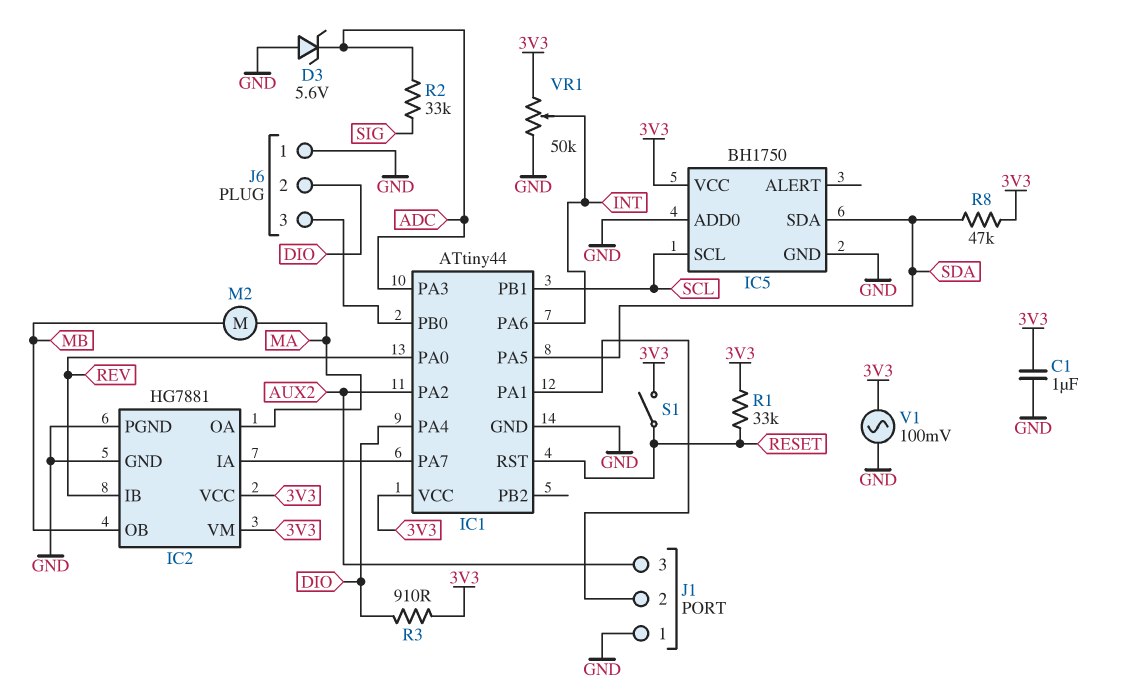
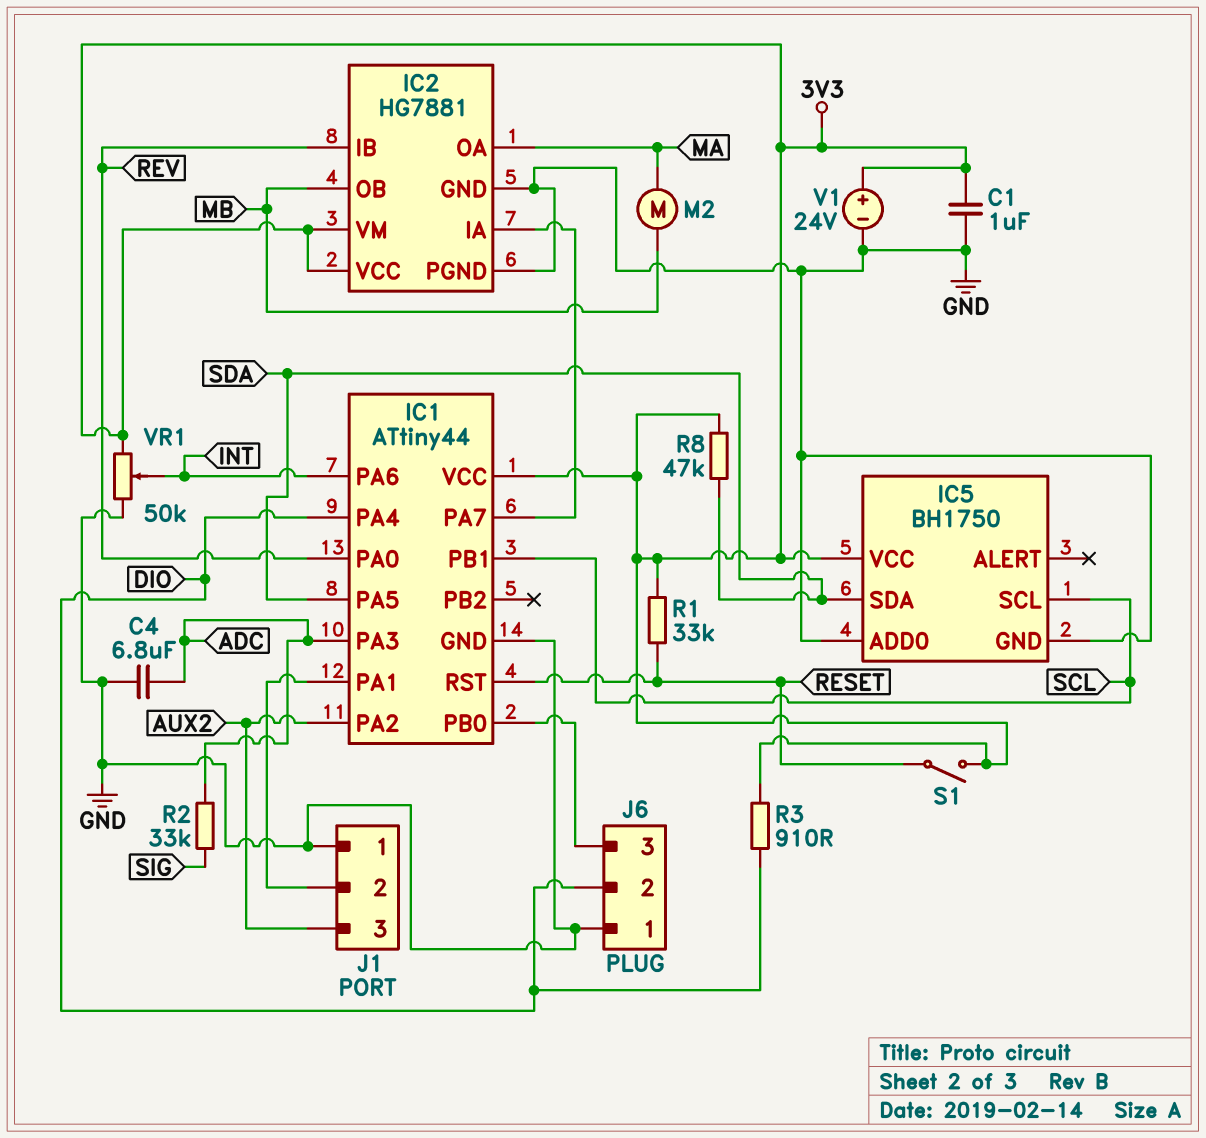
C4: none -> 6.8uF (ADC, GND)
D3: zener 5.6V (A GND, K ADC) -> none
V1: AC 100mV (3V3, GND) -> 24V (plus 3V3, minus GND)

